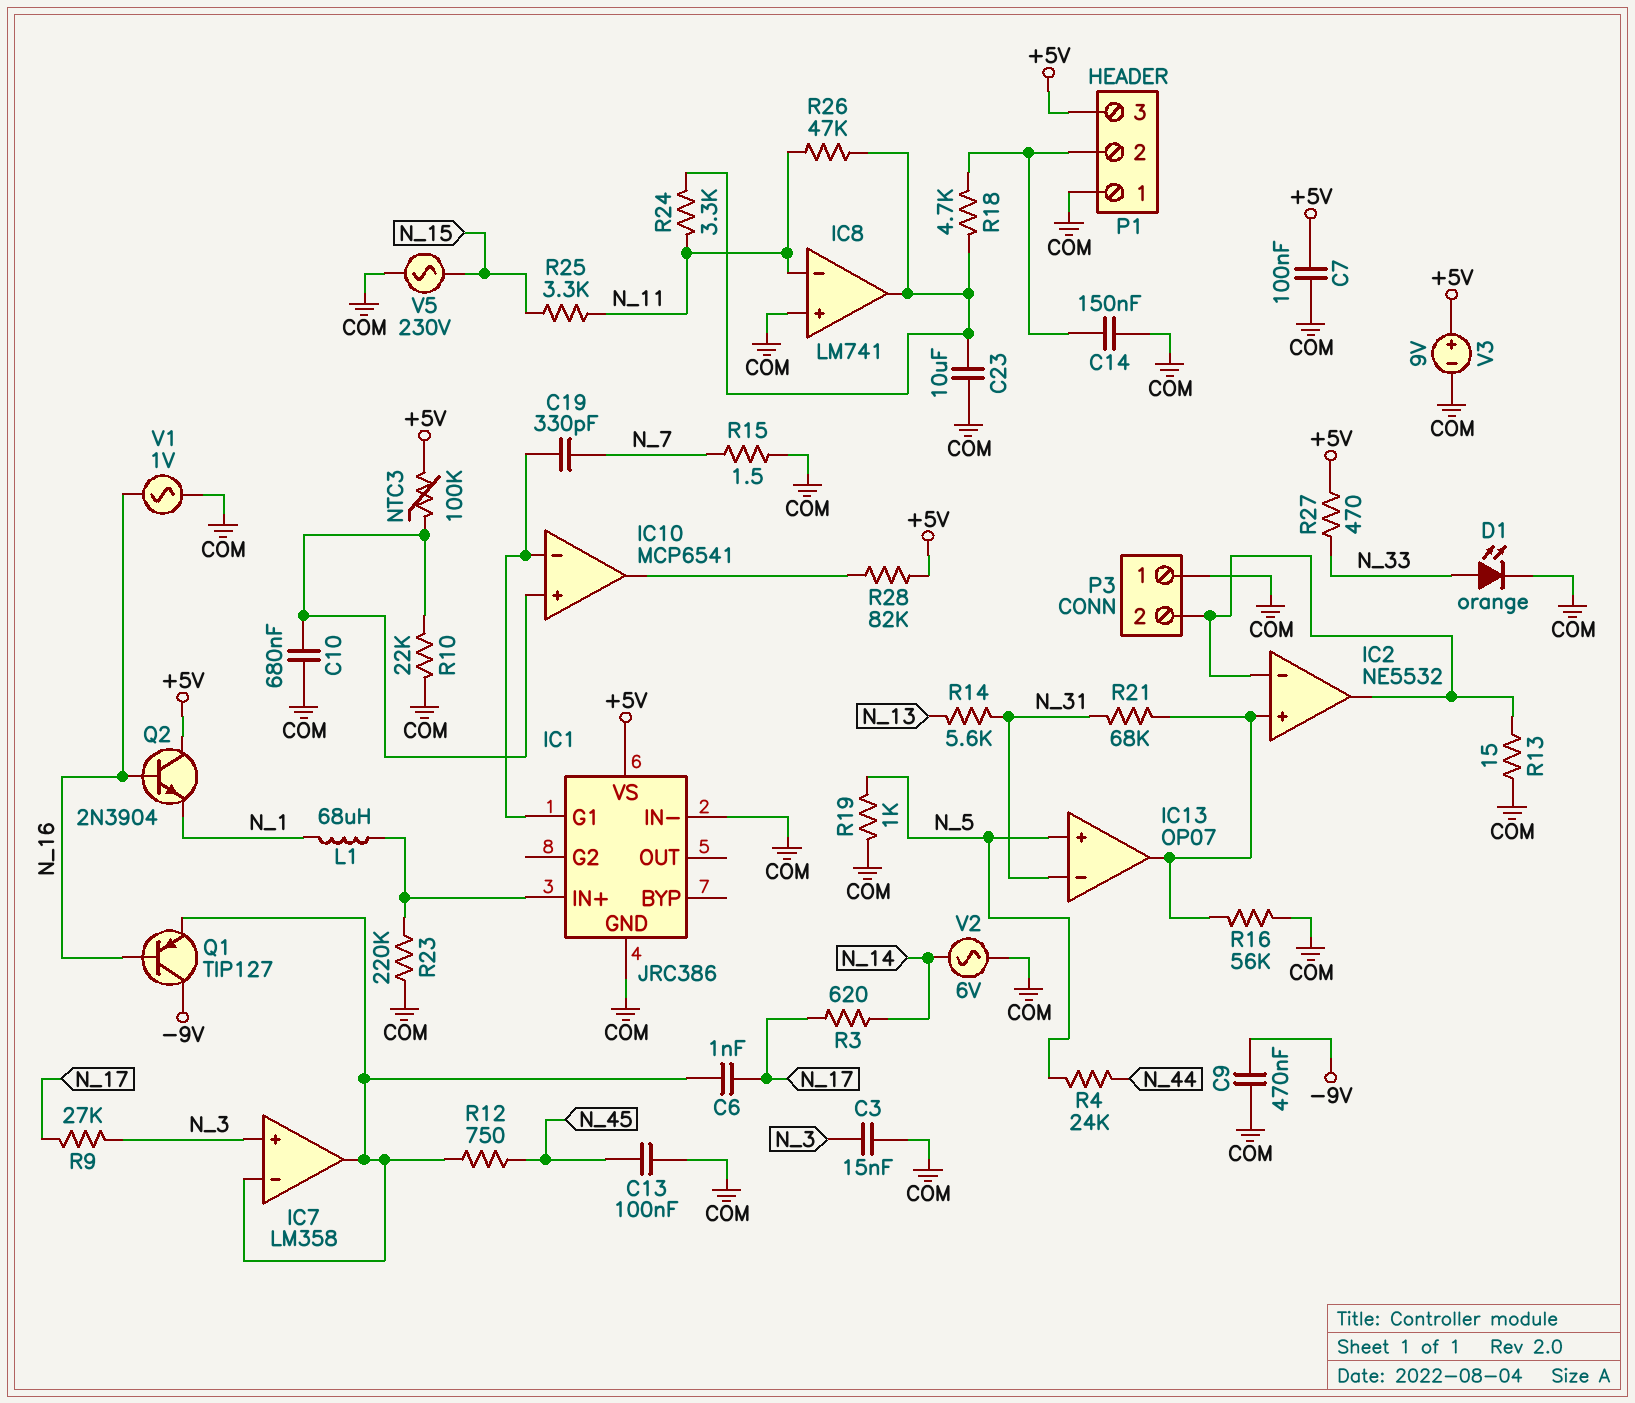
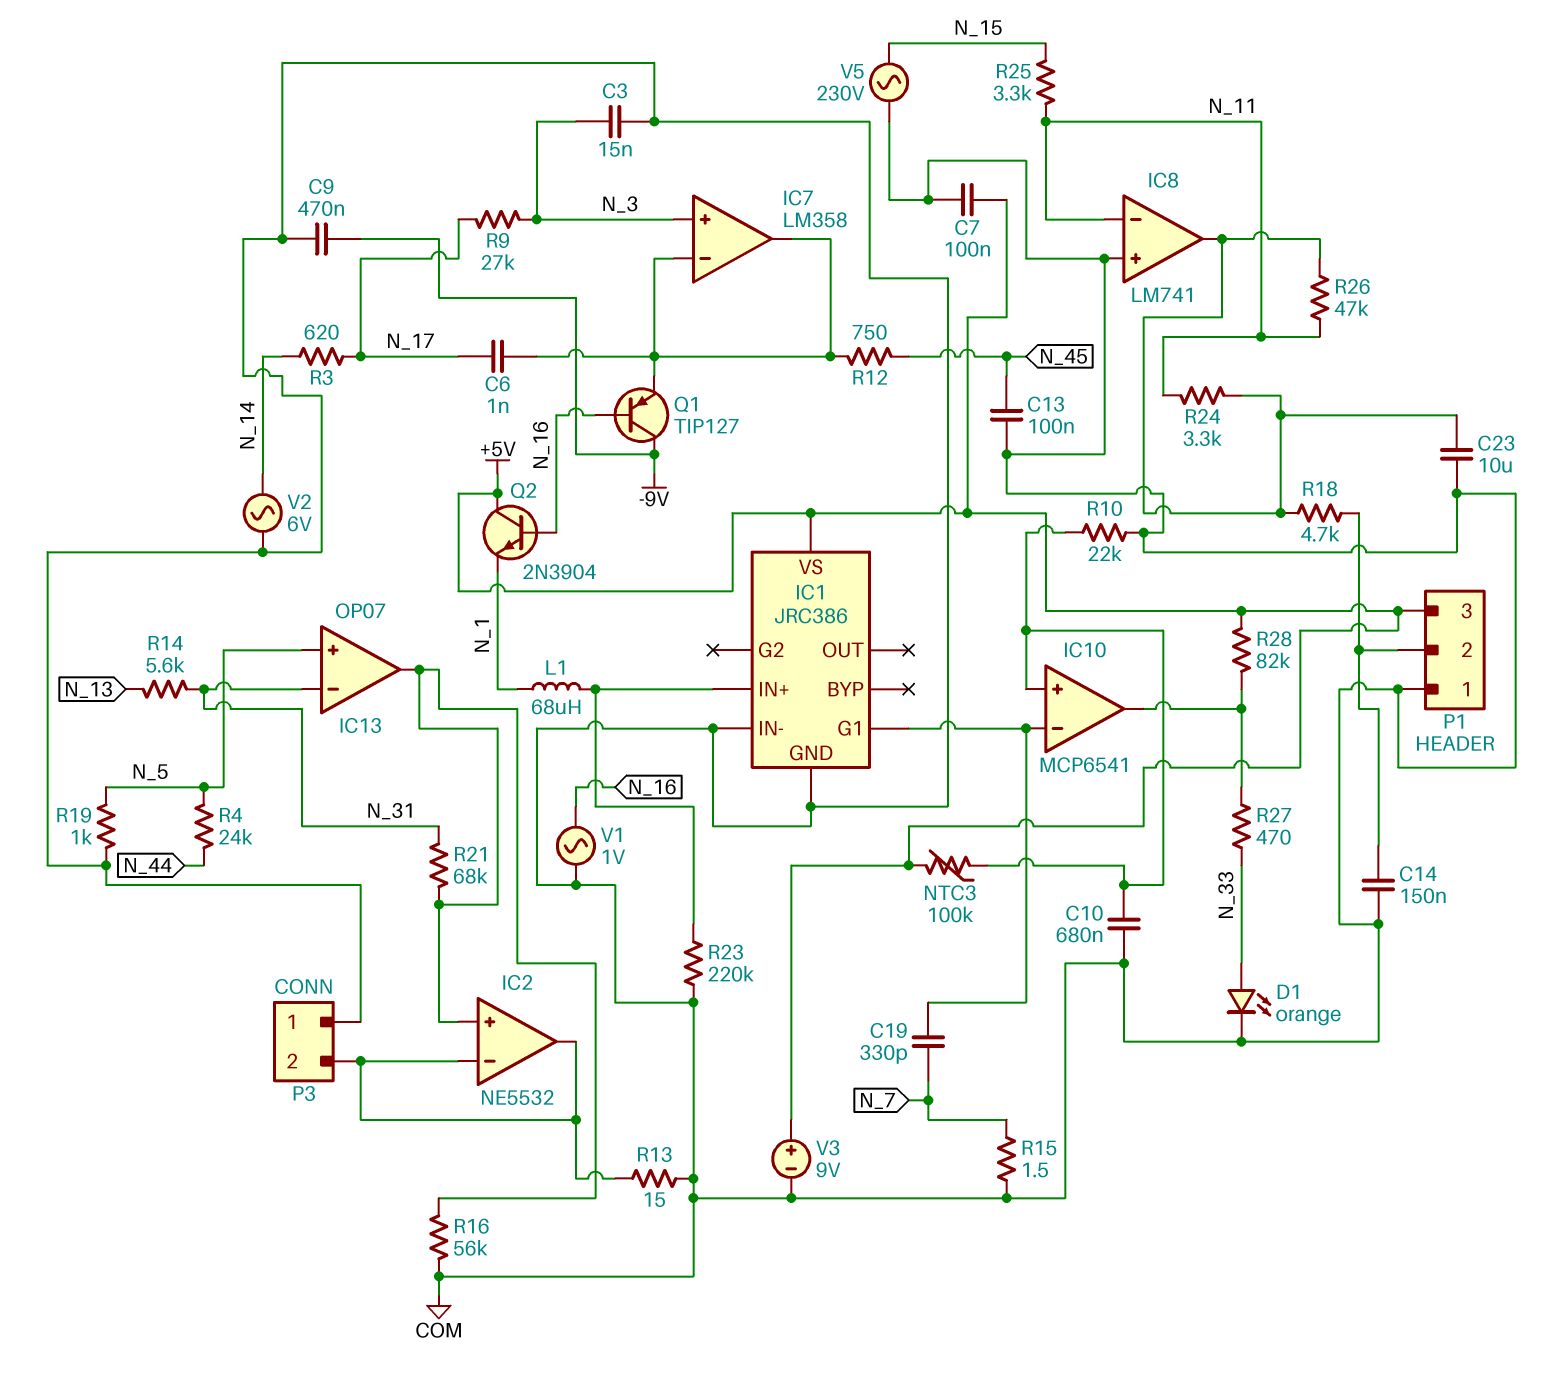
R27: 470 (+5V, N_33) -> 470 (IC10/out, N_33)

